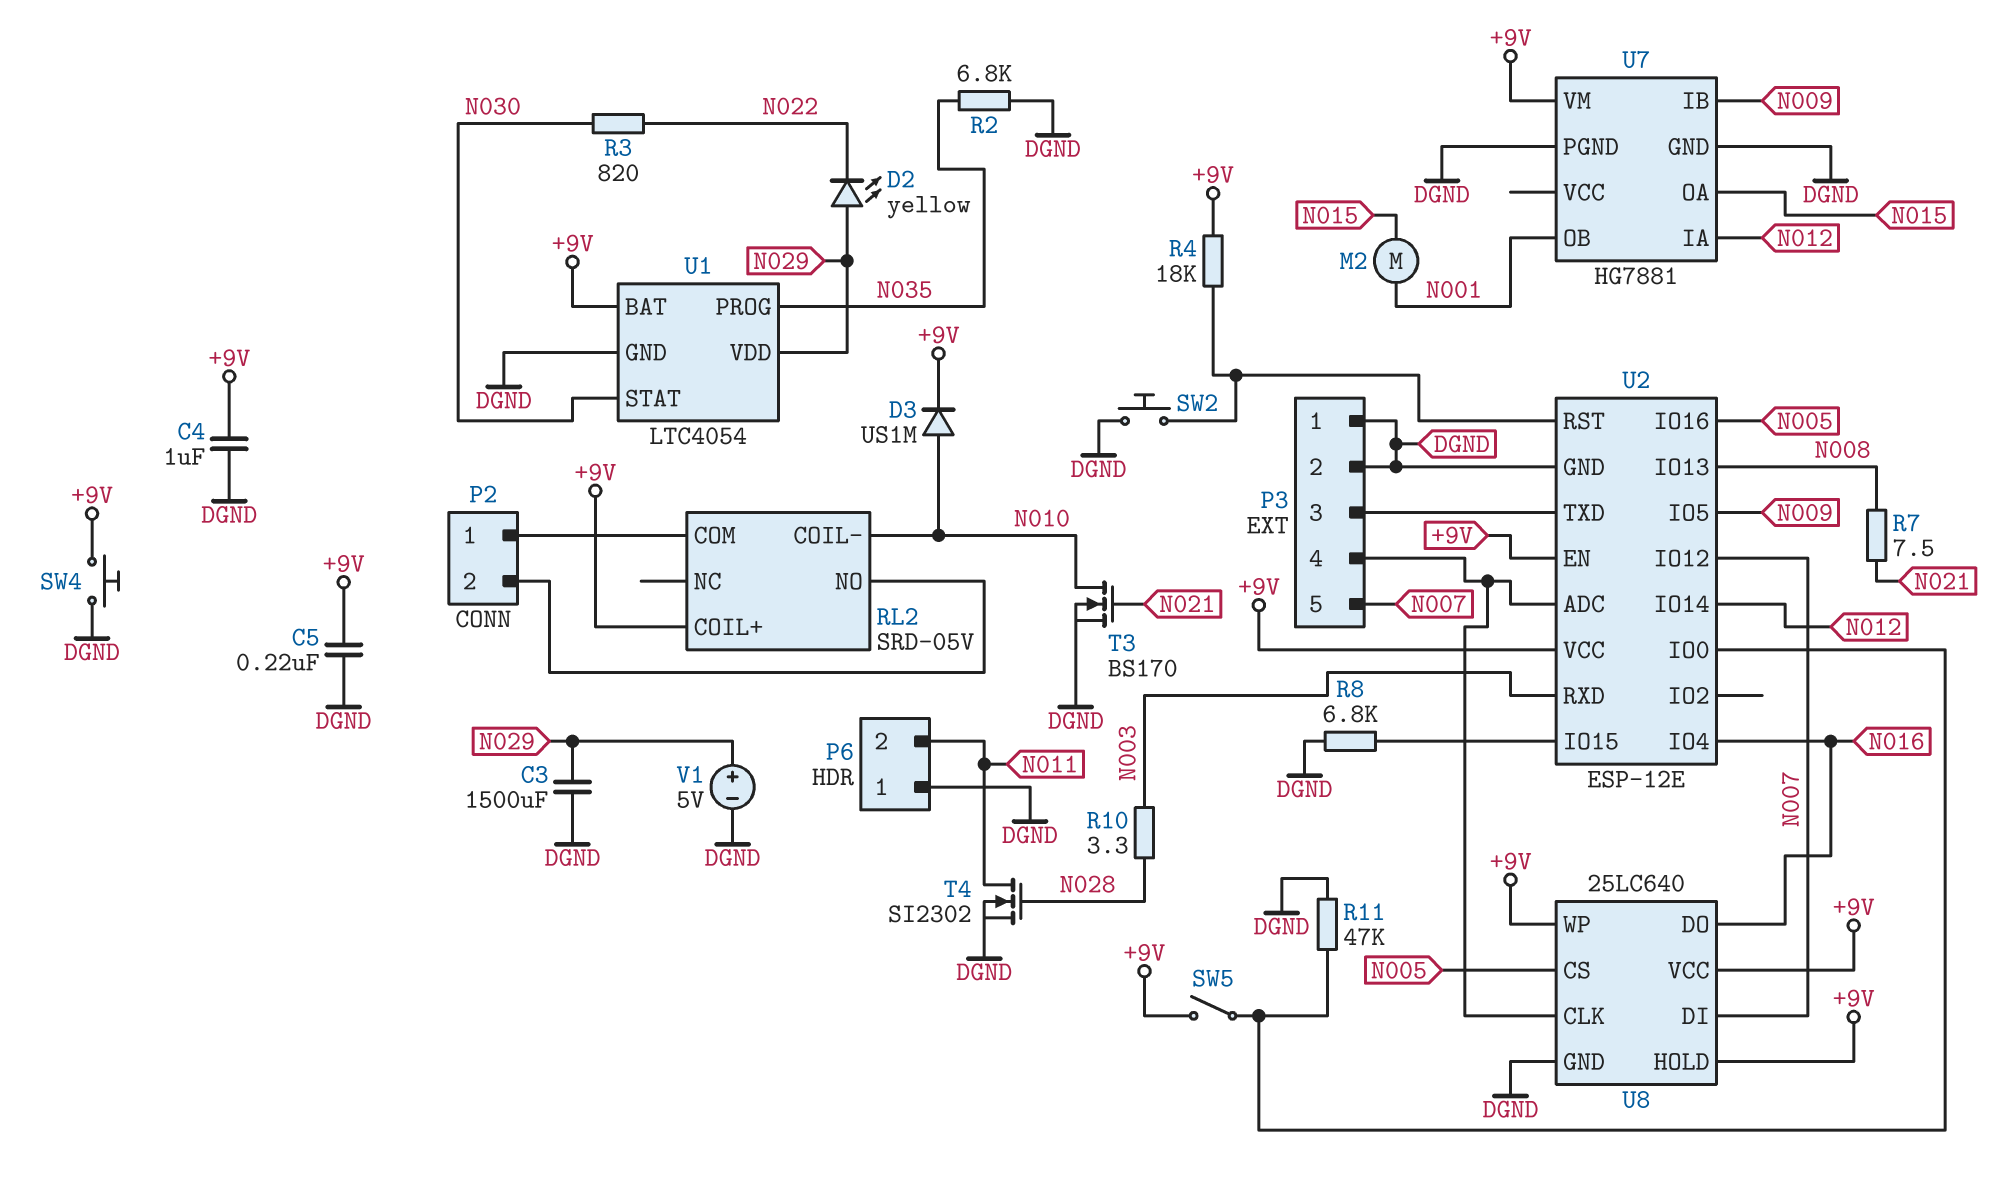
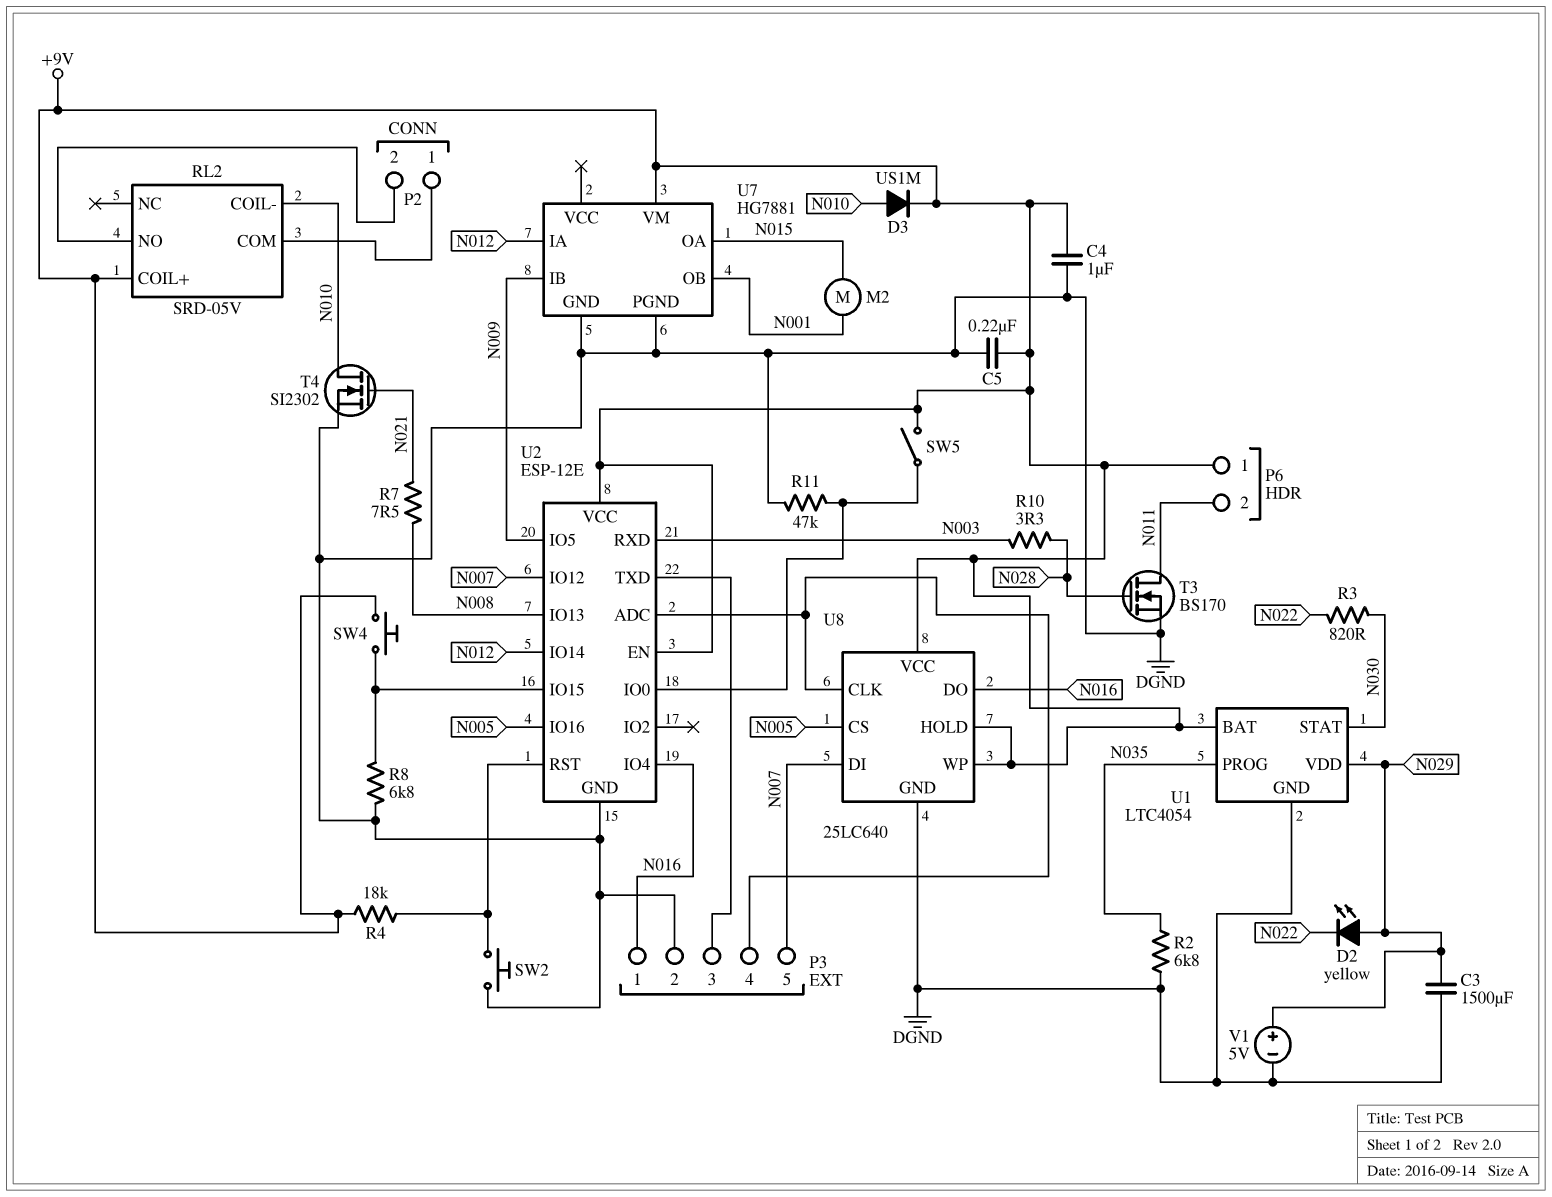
P3 pin 1: DGND -> N016
P6 pin 1: DGND -> +9V
SW4: button (+9V, DGND) -> button (+9V, U2/IO15)
T3: NMOS BS170 (G N021, D N010, S DGND) -> NMOS BS170 (G N028, D N011, S DGND)
T4: NMOS SI2302 (G N028, D N011, S DGND) -> NMOS SI2302 (G N021, D N010, S DGND)

